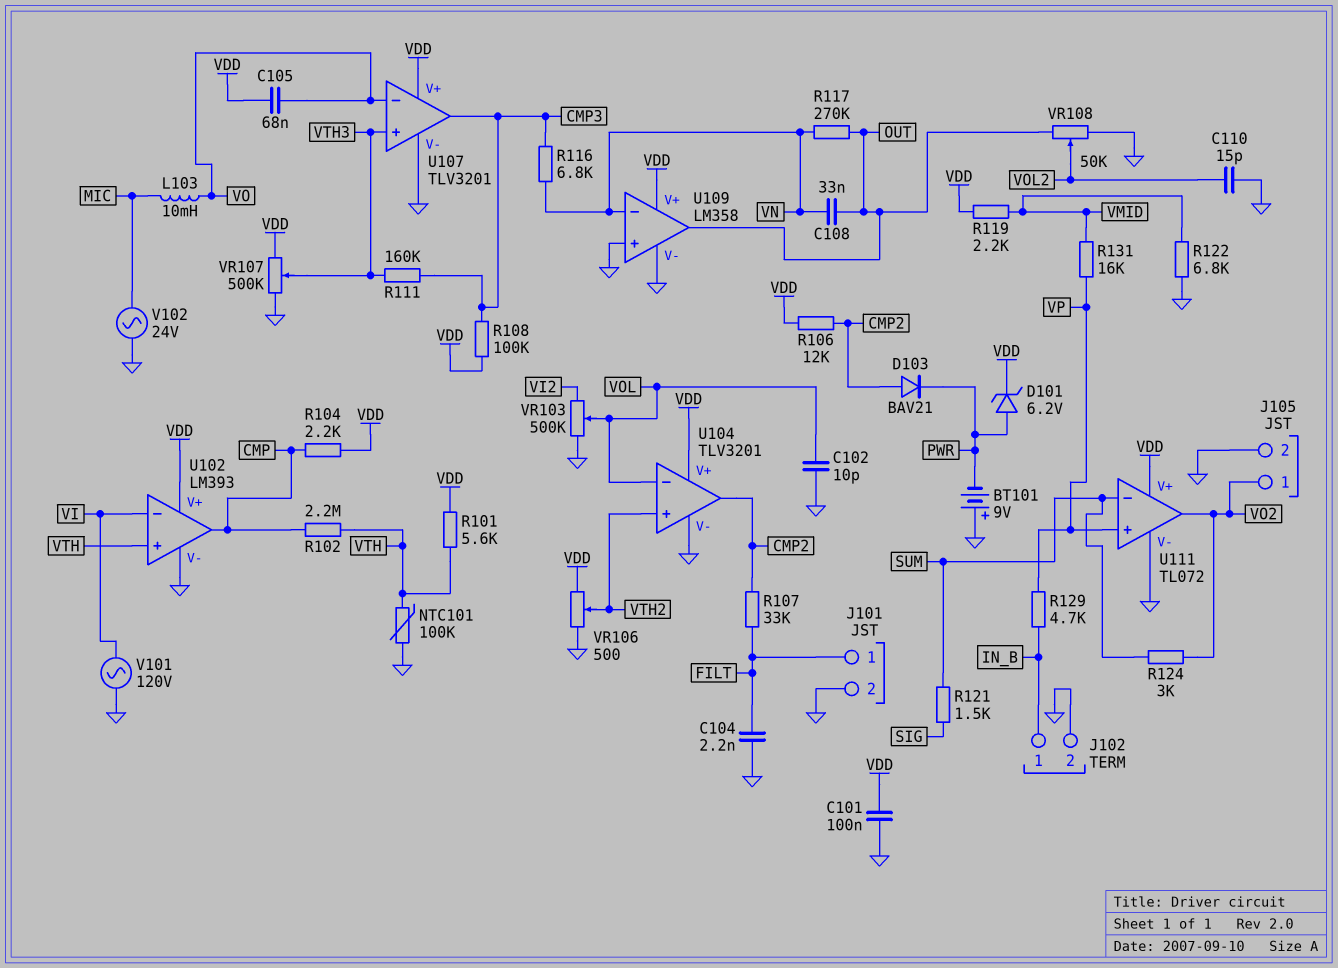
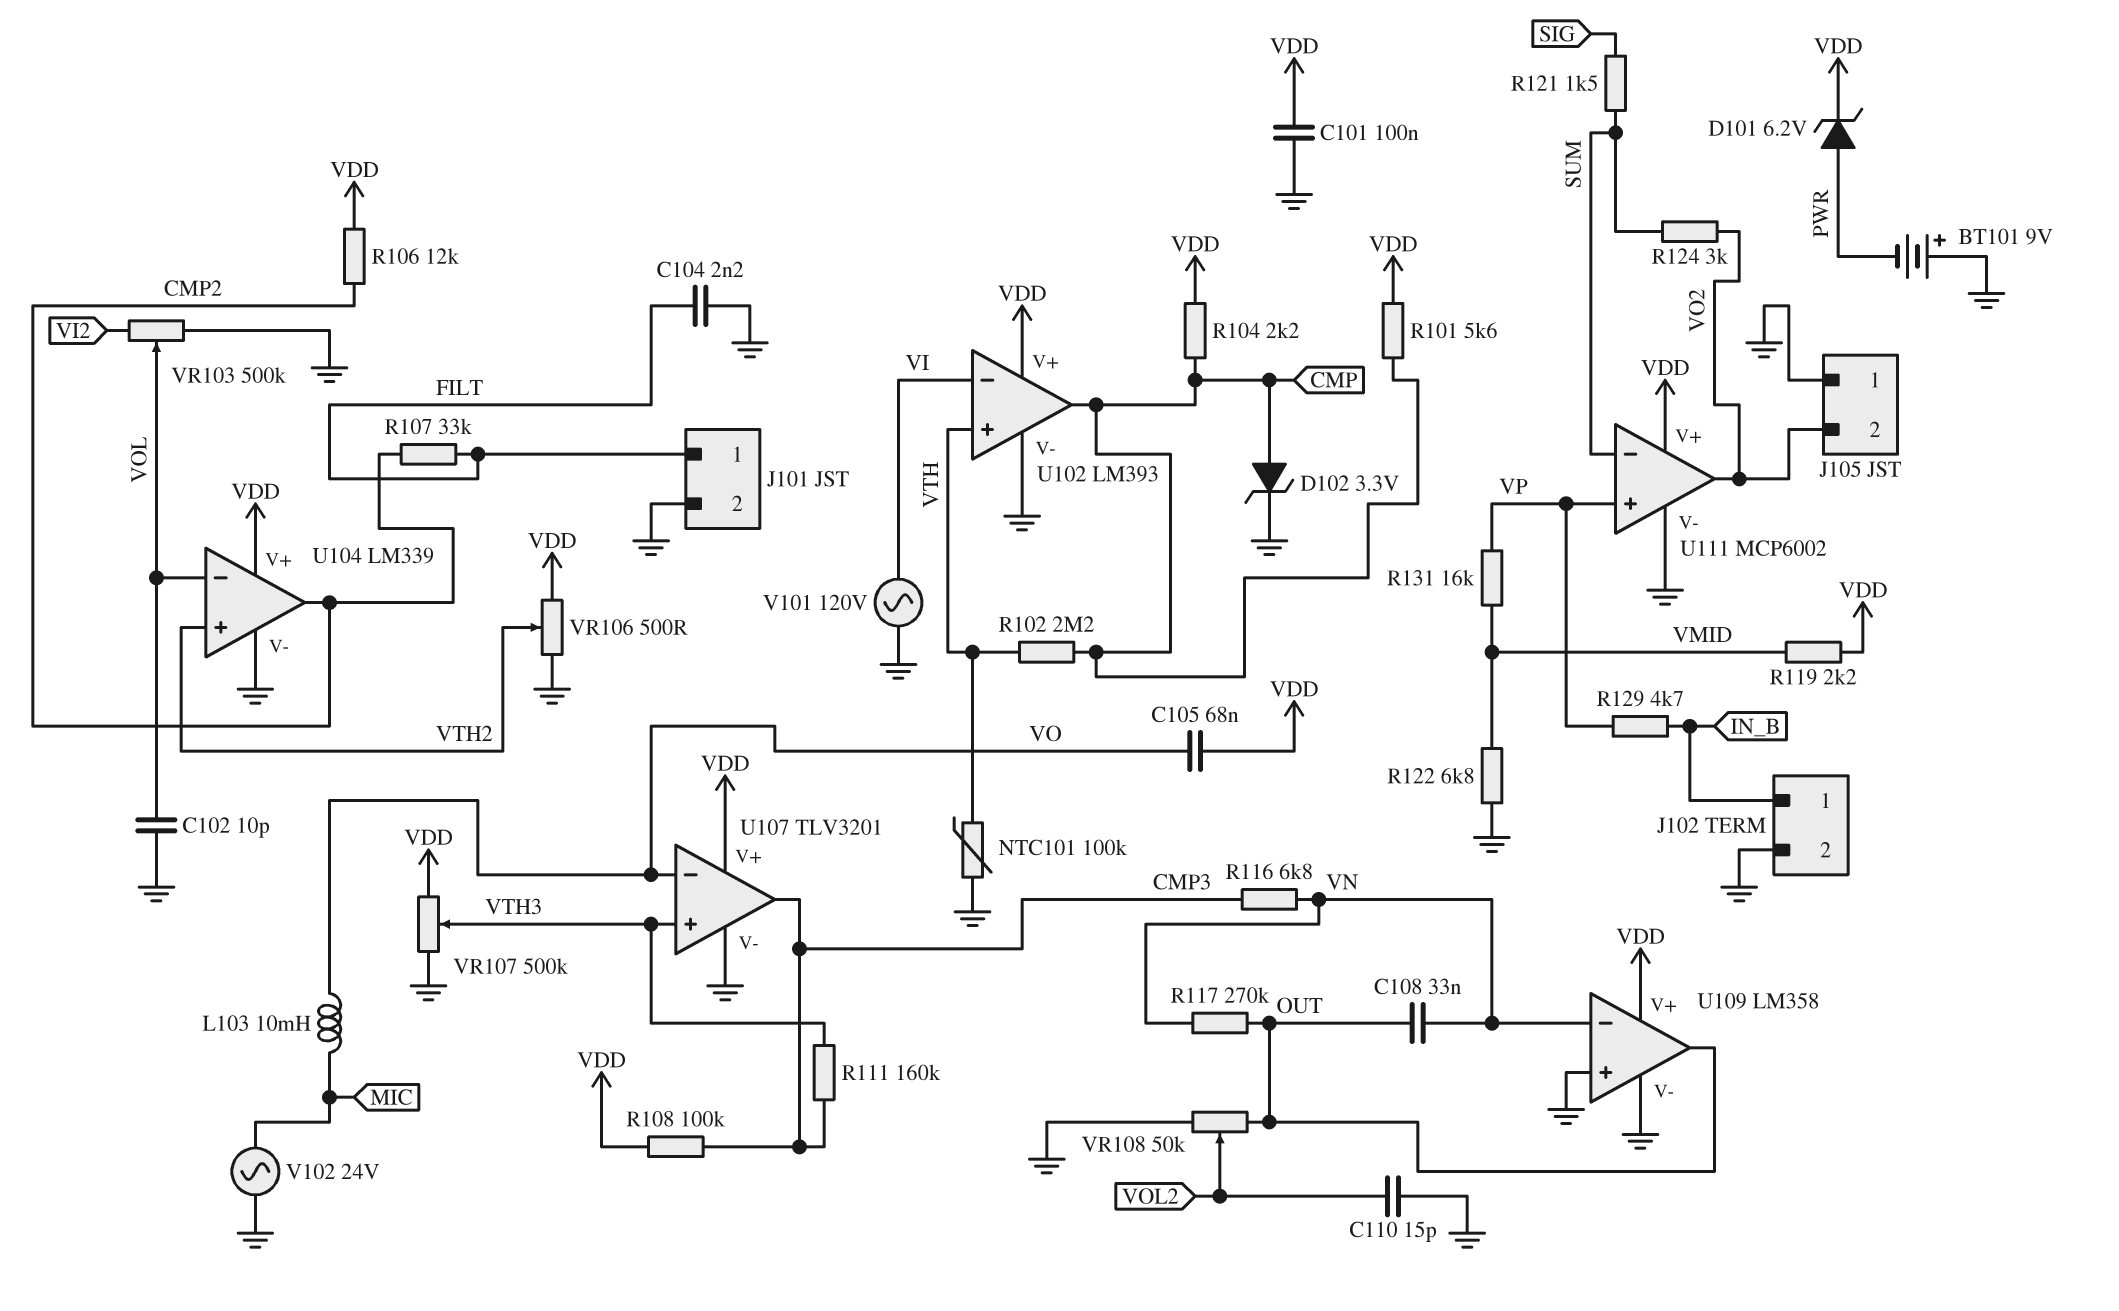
D102: none -> zener 3.3V (A CMP, K GND)
D103: diode BAV21 (A CMP2, K PWR) -> none
J105 pin 1: VO2 -> GND
J105 pin 2: GND -> VO2
R101: 5.6k (VDD, VTH) -> 5.6k (CMP, VDD)
U104: TLV3201 -> LM339
U111: TL072 -> MCP6002

